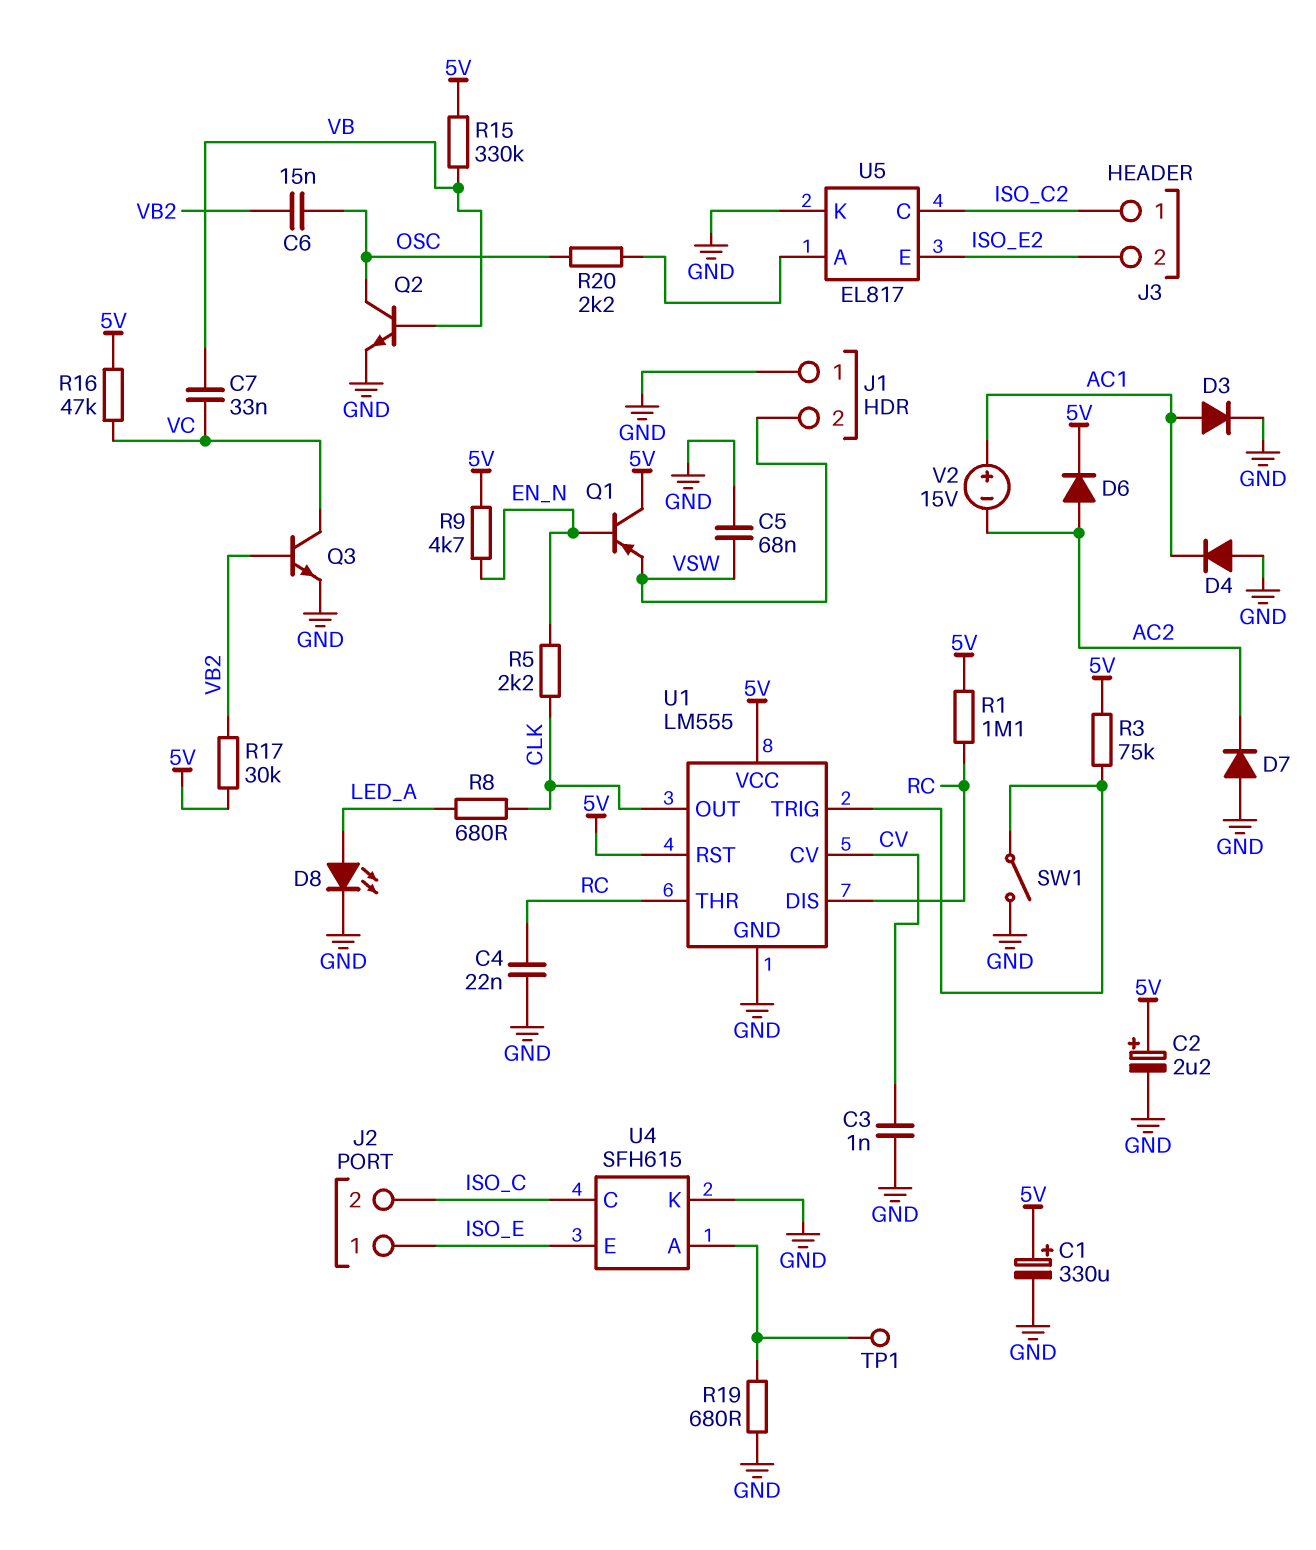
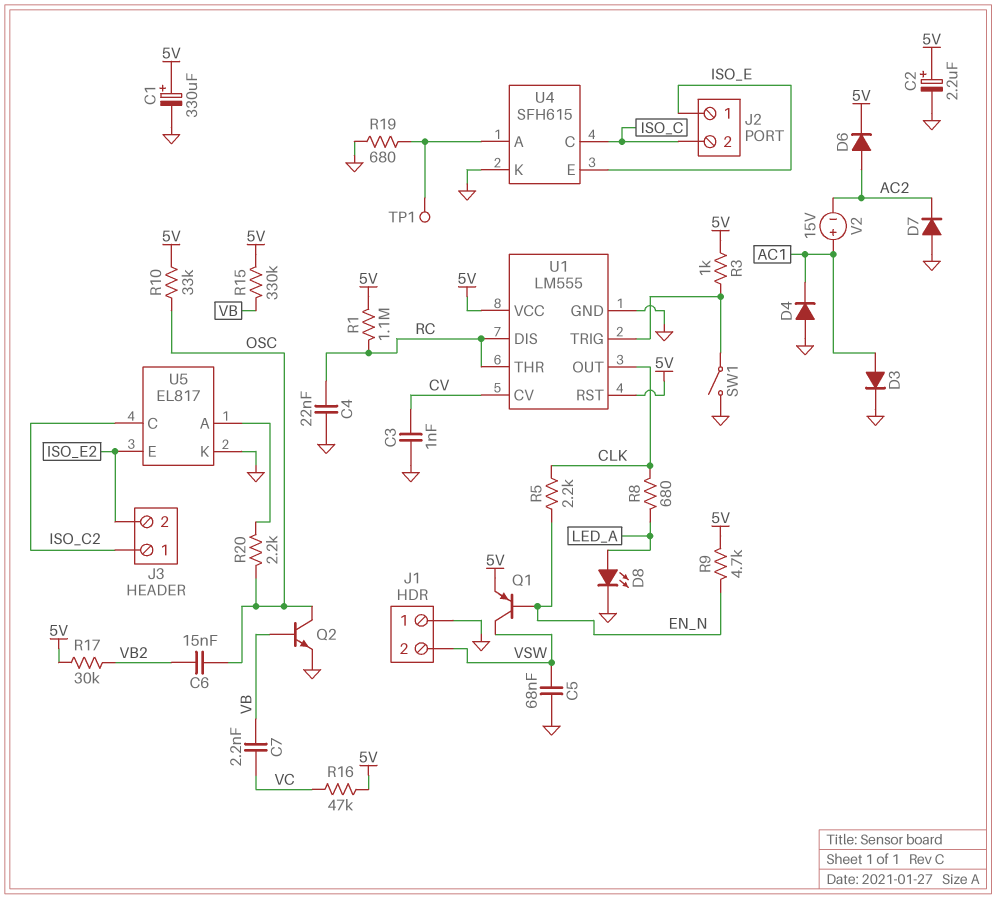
C7: 33nF (VB, VC) -> 2.2nF (VB, VC)
Q1: PNP (B EN_N, C 5V, E VSW) -> PNP (B EN_N, C VSW, E 5V)
Q3: NPN (B VB2, C VC, E GND) -> none
R3: 75k (5V, U1/TRIG) -> 1k (5V, U1/TRIG)
R10: none -> 33k (5V, OSC)

